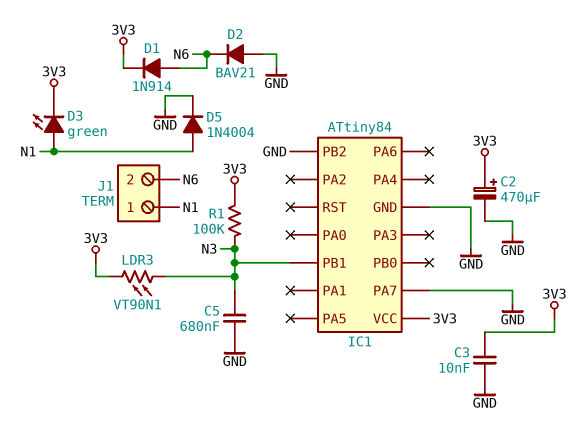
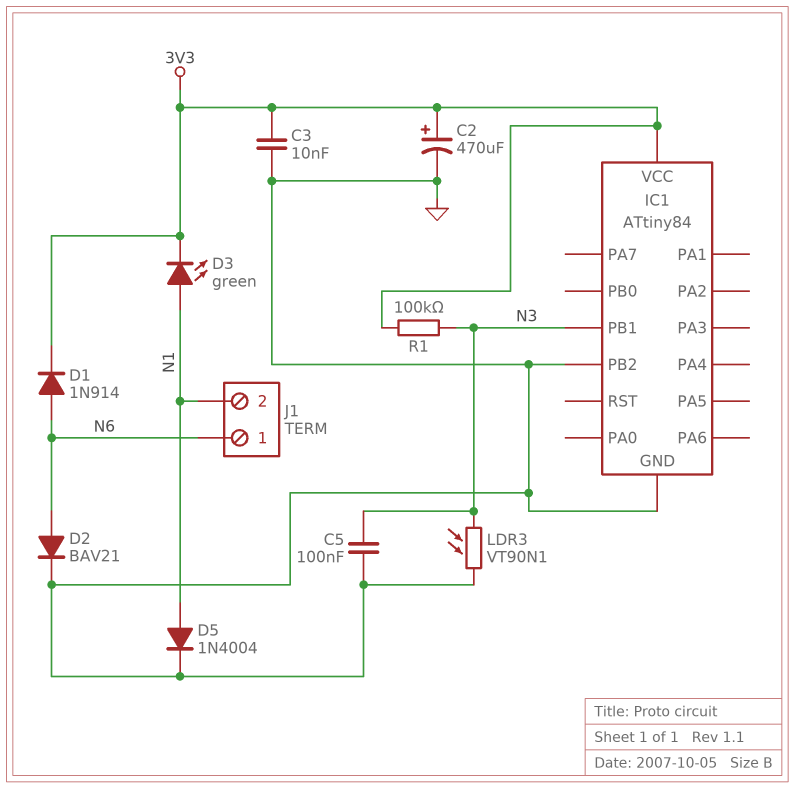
C5: 680nF (GND, N3) -> 100nF (GND, N3)
D2: diode BAV21 (A GND, K N6) -> diode BAV21 (A N6, K GND)
IC1 pin PA7: GND -> none
J1 pin 1: N1 -> N6
J1 pin 2: N6 -> N1
LDR3: VT90N1 (3V3, N3) -> VT90N1 (GND, N3)

